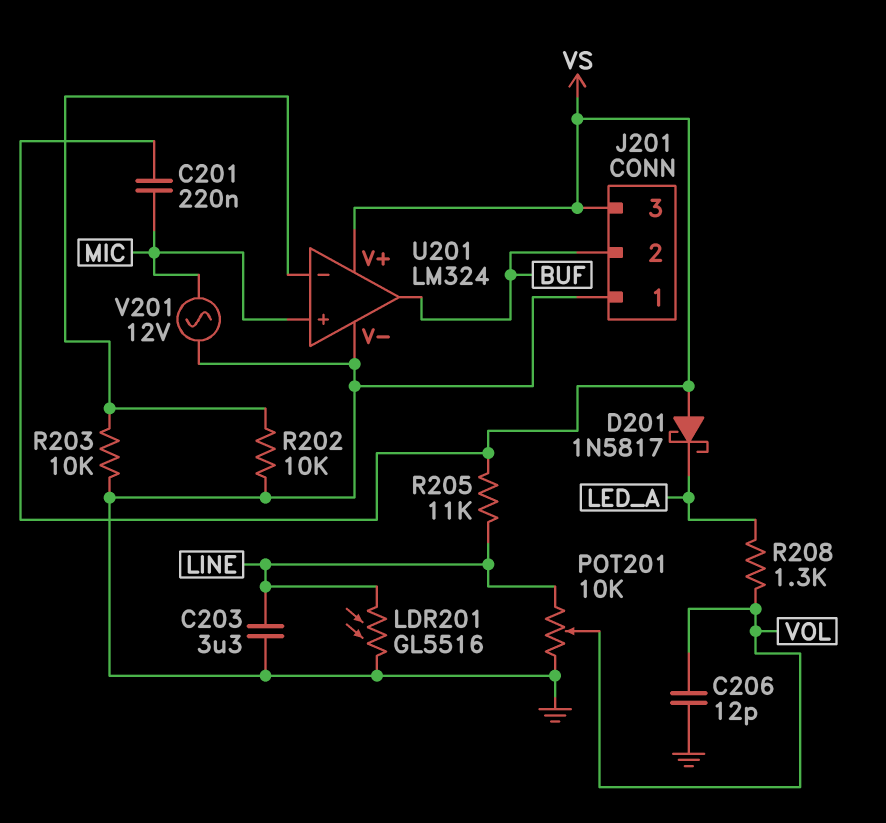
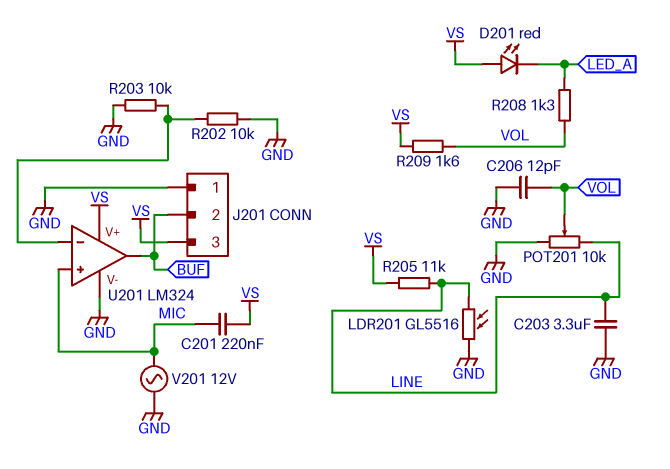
D201: schottky 1N5817 (A VS, K LED_A) -> LED red (A VS, K LED_A)
R209: none -> 1.6k (VOL, VS)

